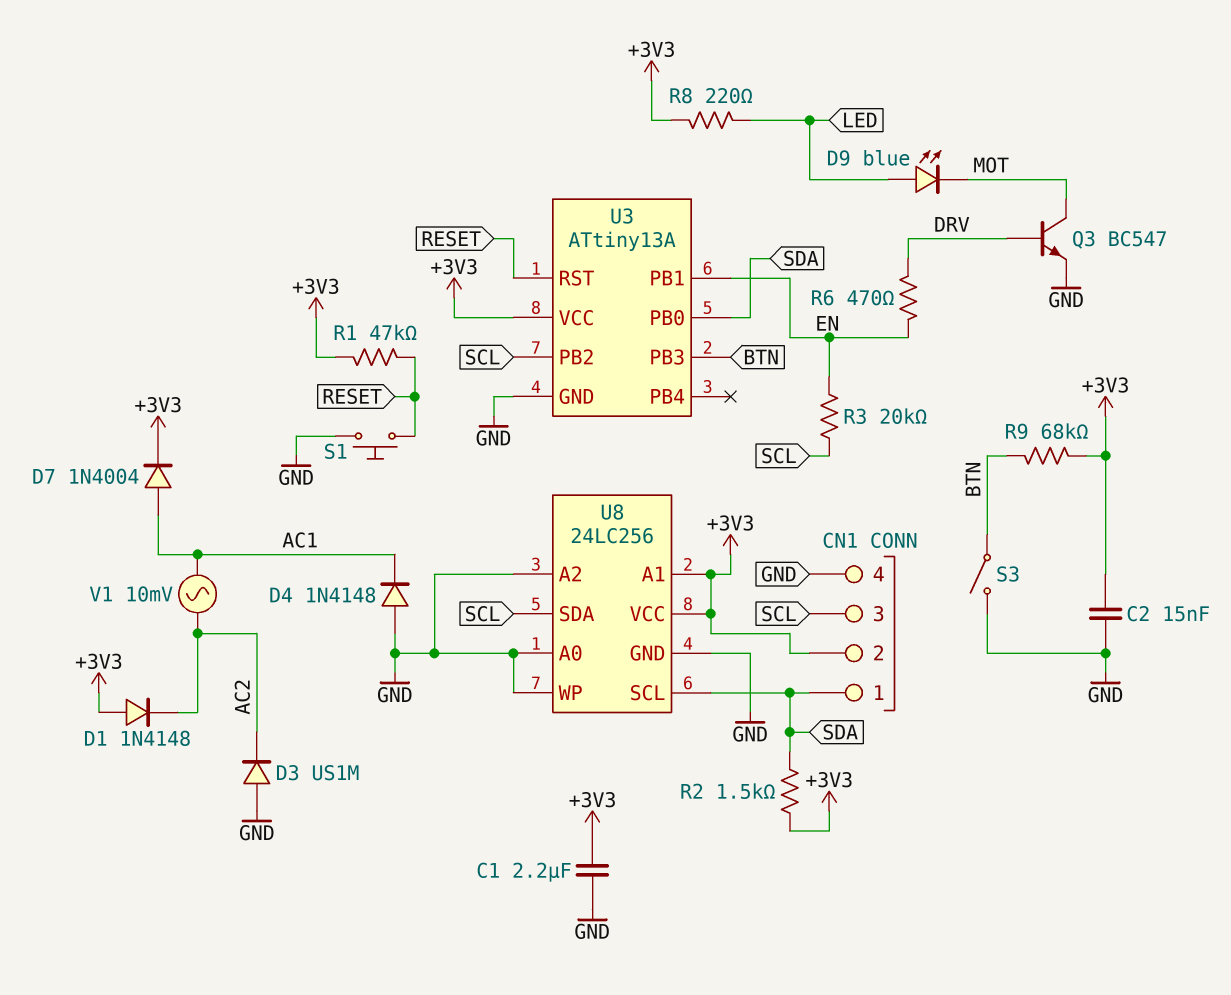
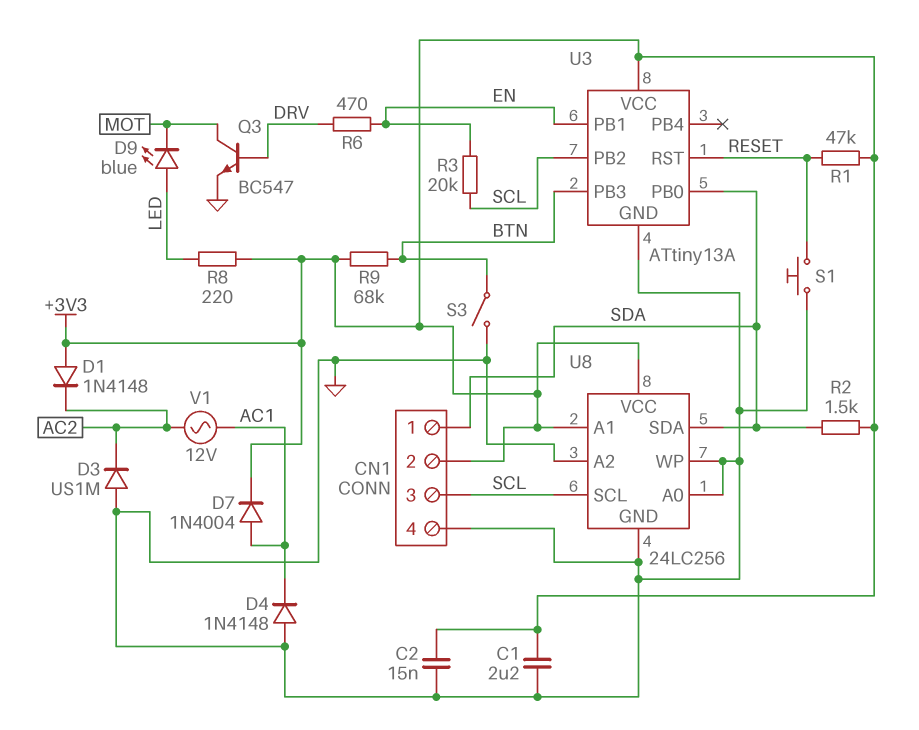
U8 pin SCL: SDA -> SCL
U8 pin SDA: SCL -> SDA
V1: AC 10mV (AC1, AC2) -> AC 12V (AC1, AC2)

